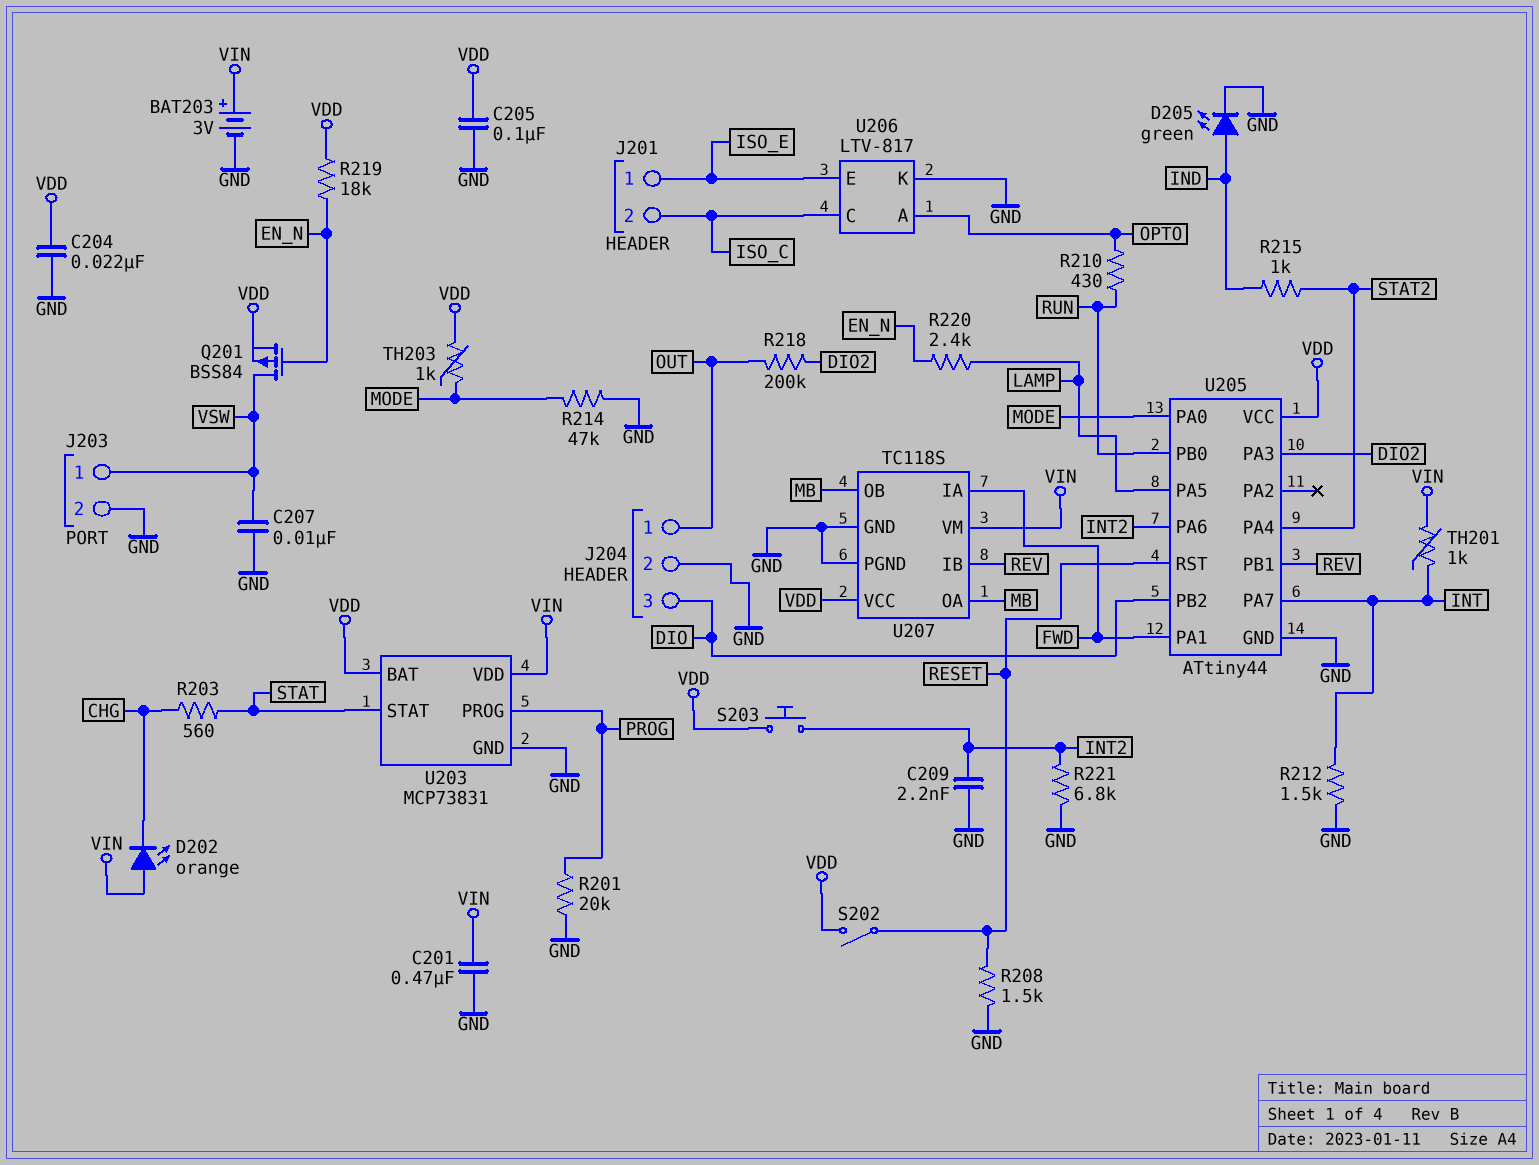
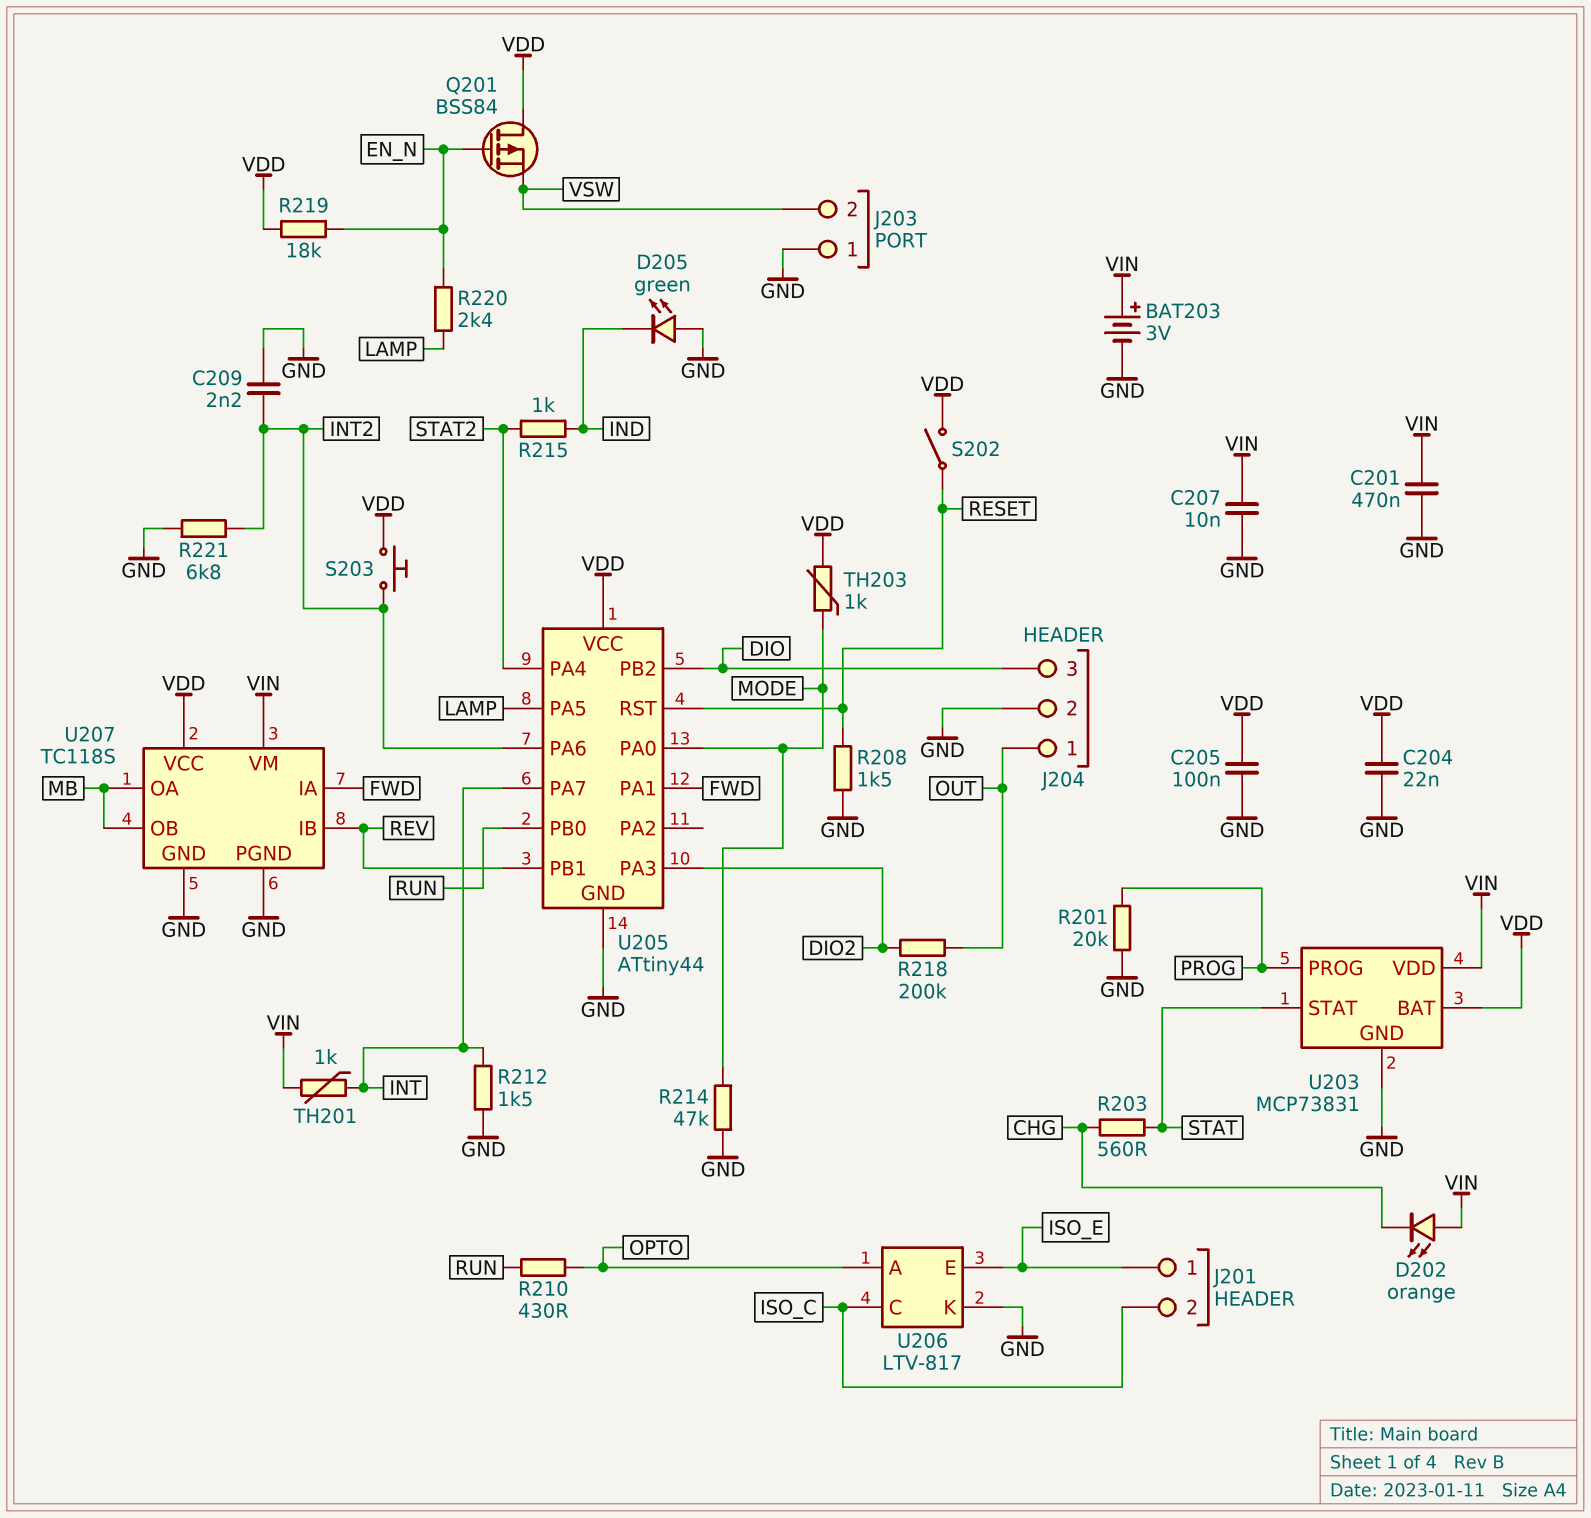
C207: 10nF (GND, VSW) -> 10nF (GND, VIN)
D205: LED green (A IND, K GND) -> LED green (A GND, K IND)
J203 pin 1: VSW -> GND
J203 pin 2: GND -> VSW
Q201: PMOS BSS84 (G EN_N, D VSW, S VDD) -> PMOS BSS84 (G EN_N, D VDD, S VSW)

